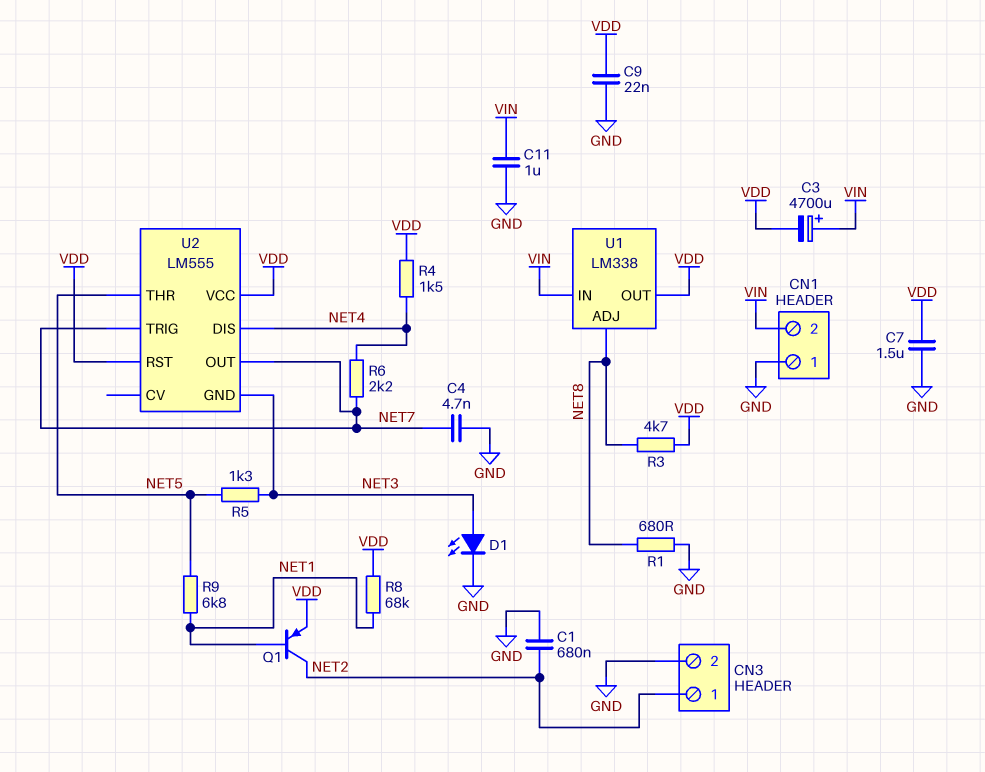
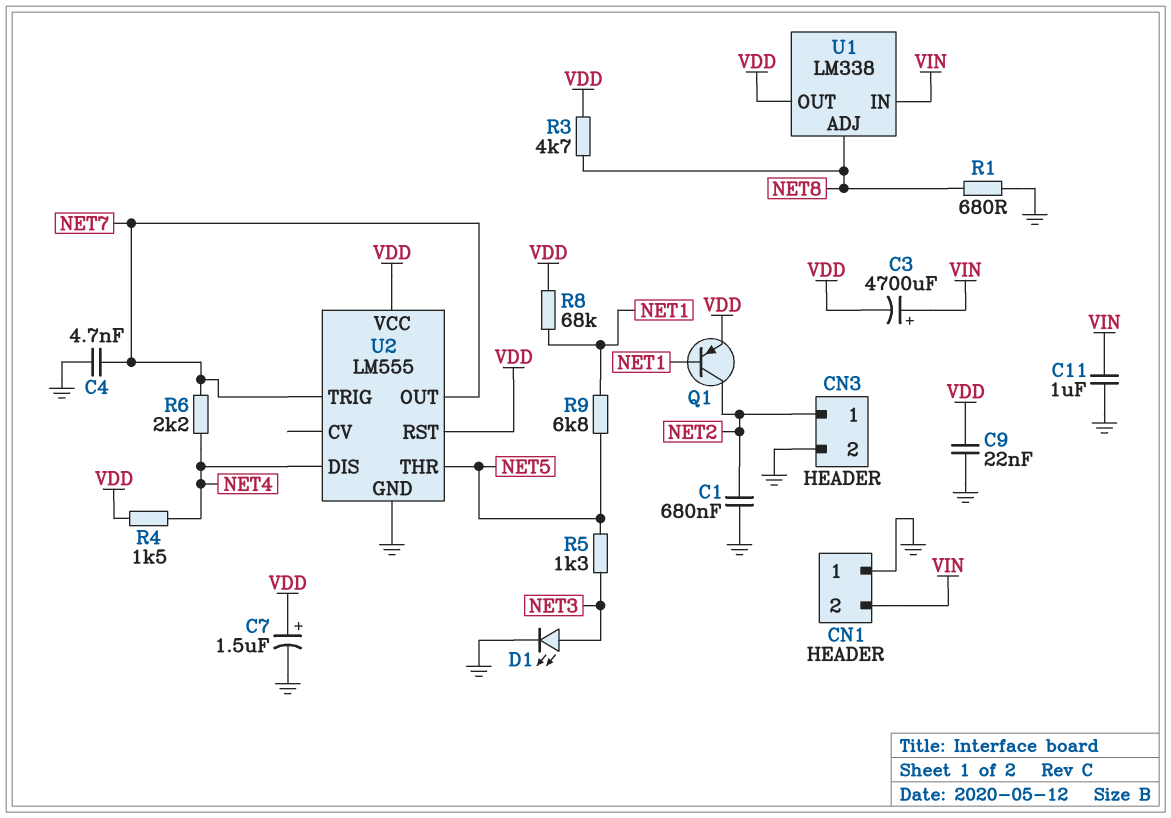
C7: 1.5uF (GND, VDD) -> 1.5uF (plus VDD, minus GND)
U2 pin GND: NET3 -> GND

